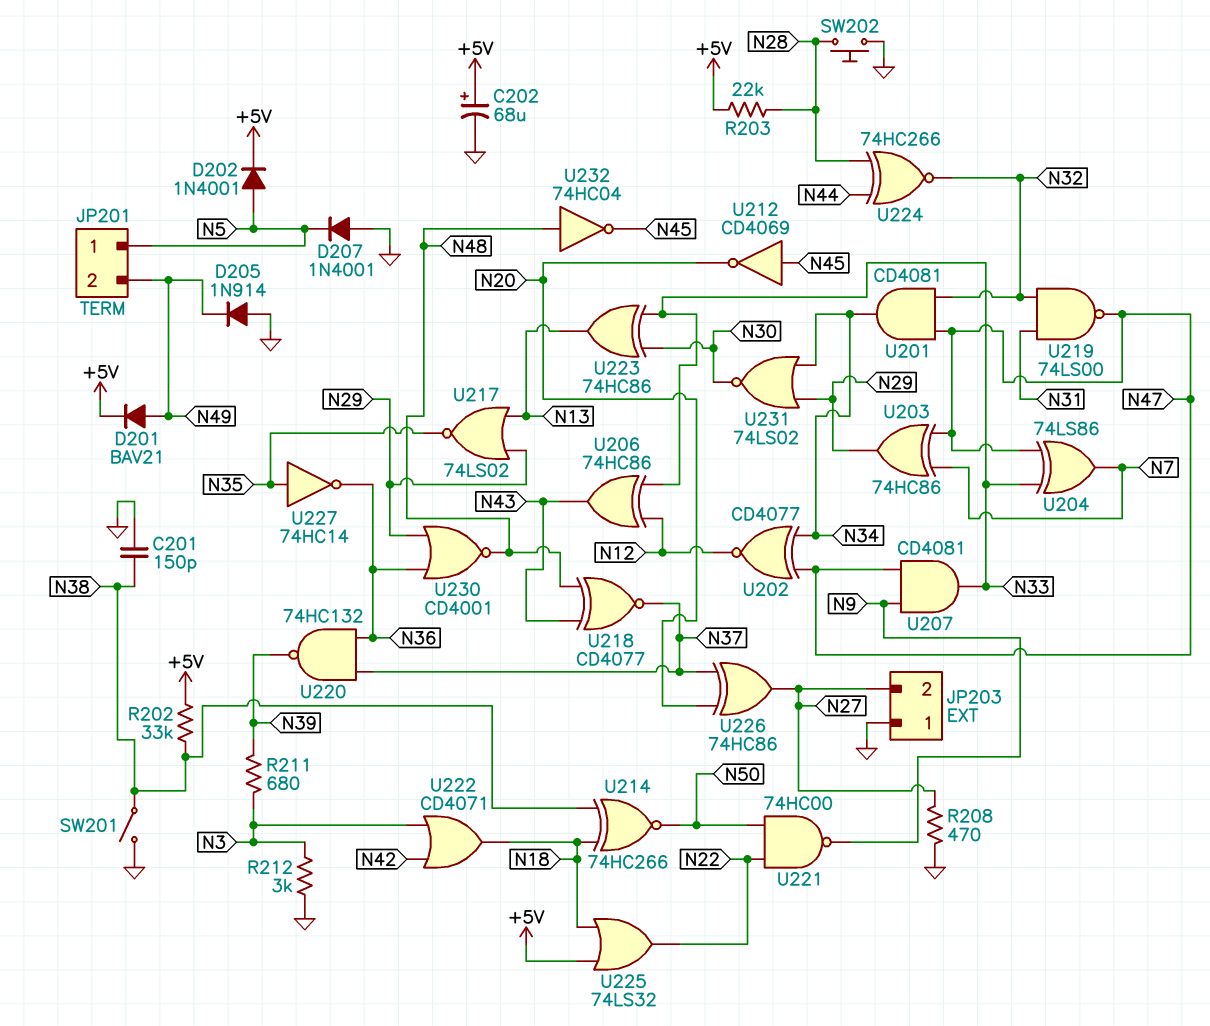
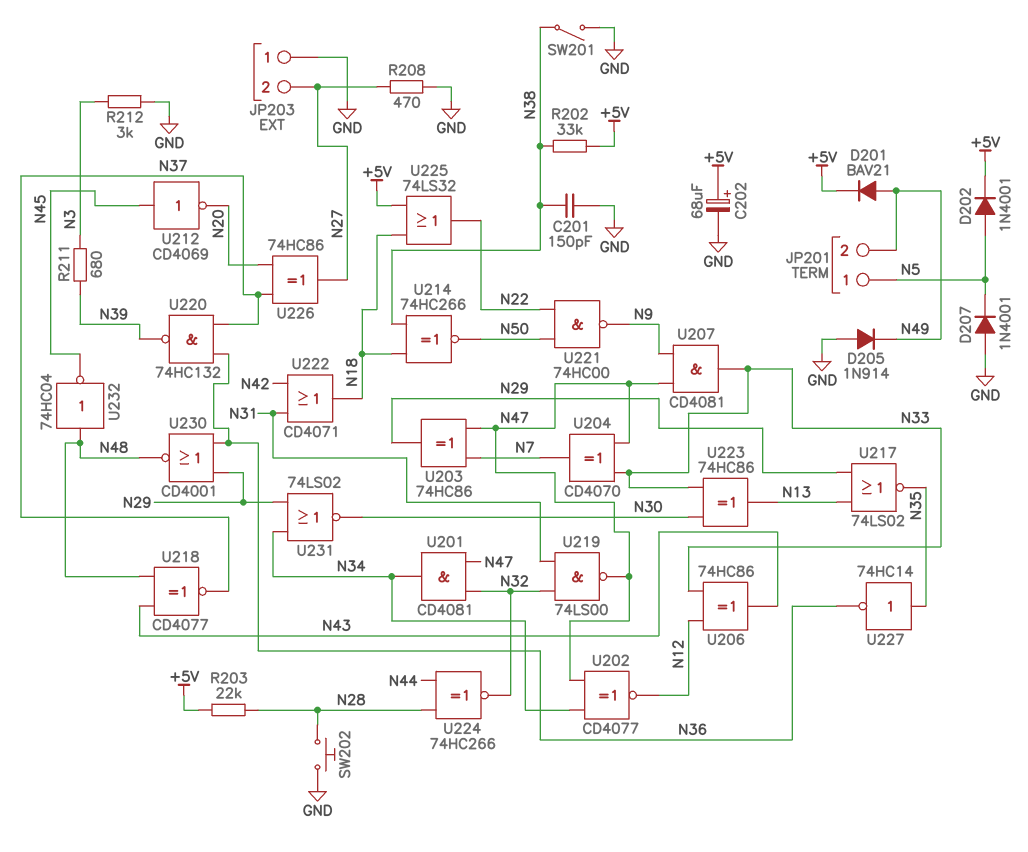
U204: XOR 74LS86 (in N33, in N47, out N7) -> XOR CD4070 (in N33, in N47, out N7)
U222: OR CD4071 (in N3, in N42, out N18) -> OR CD4071 (in N31, in N42, out N18)

